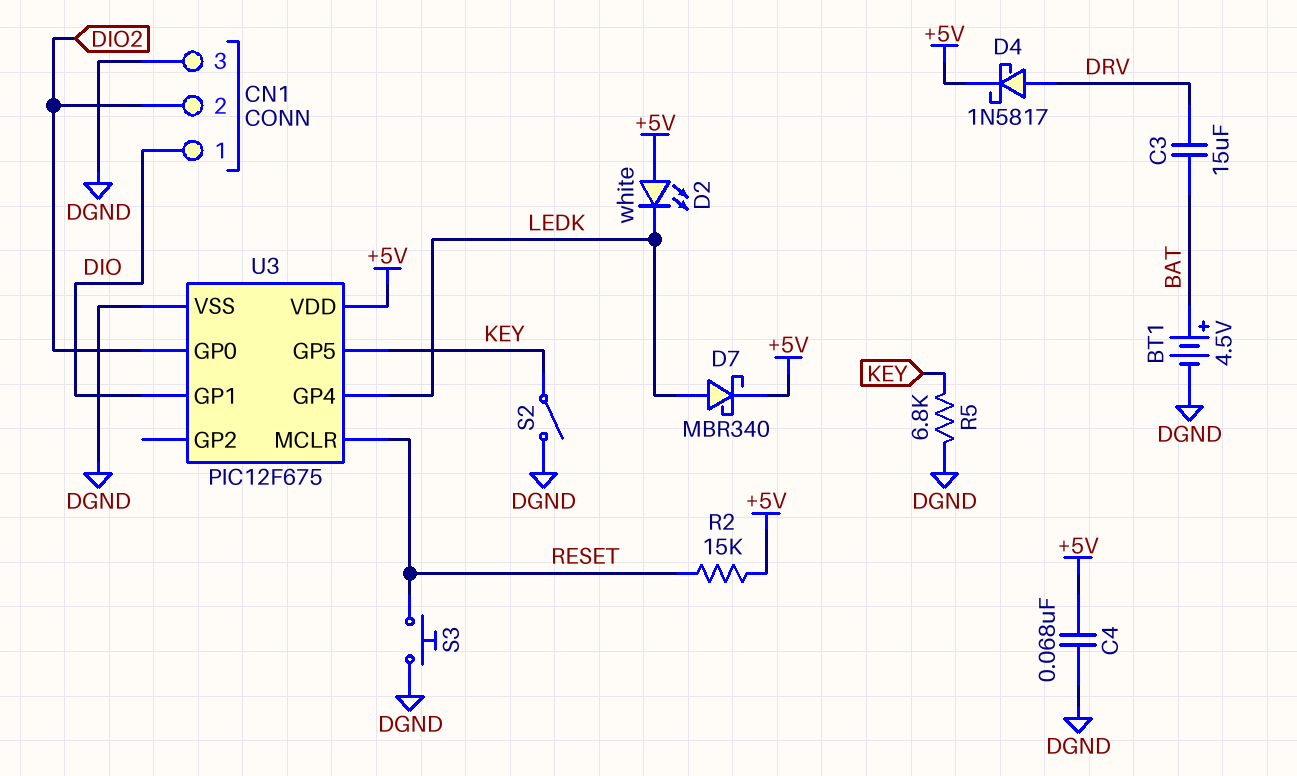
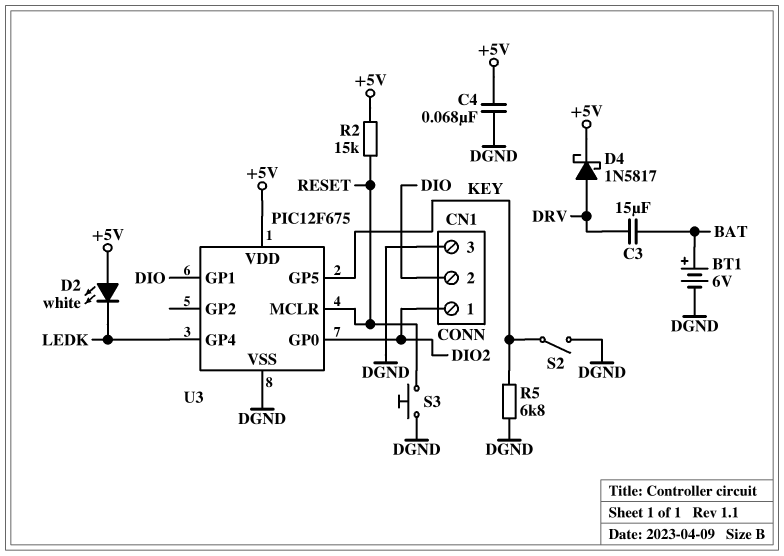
BT1: 4.5V (plus BAT, minus DGND) -> 6V (plus BAT, minus DGND)
CN1 pin 1: DIO -> DIO2
CN1 pin 2: DIO2 -> DIO
D7: schottky MBR340 (A LEDK, K +5V) -> none

